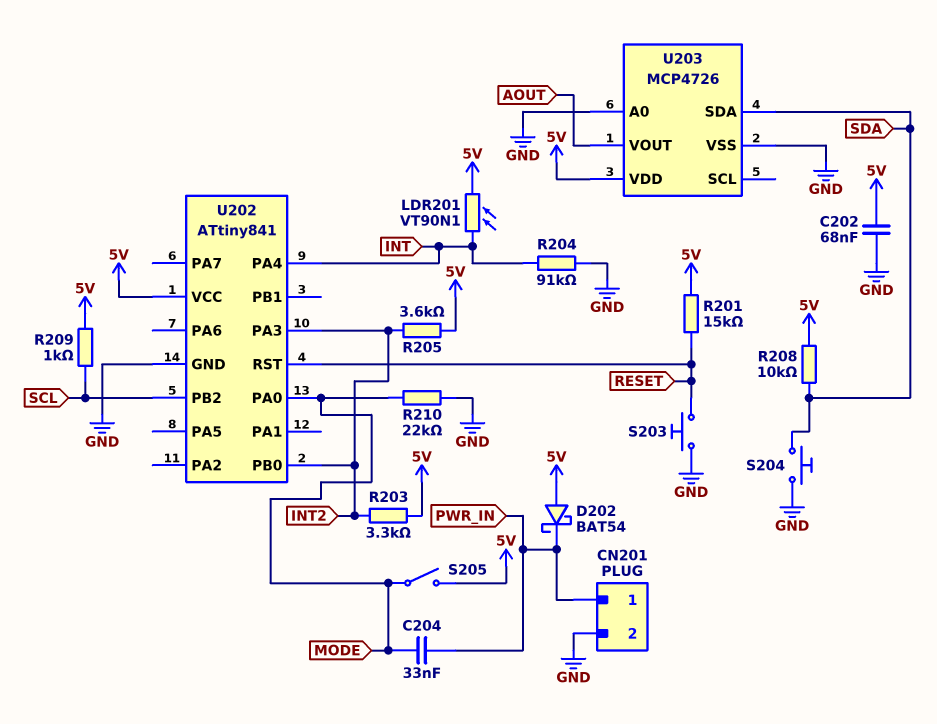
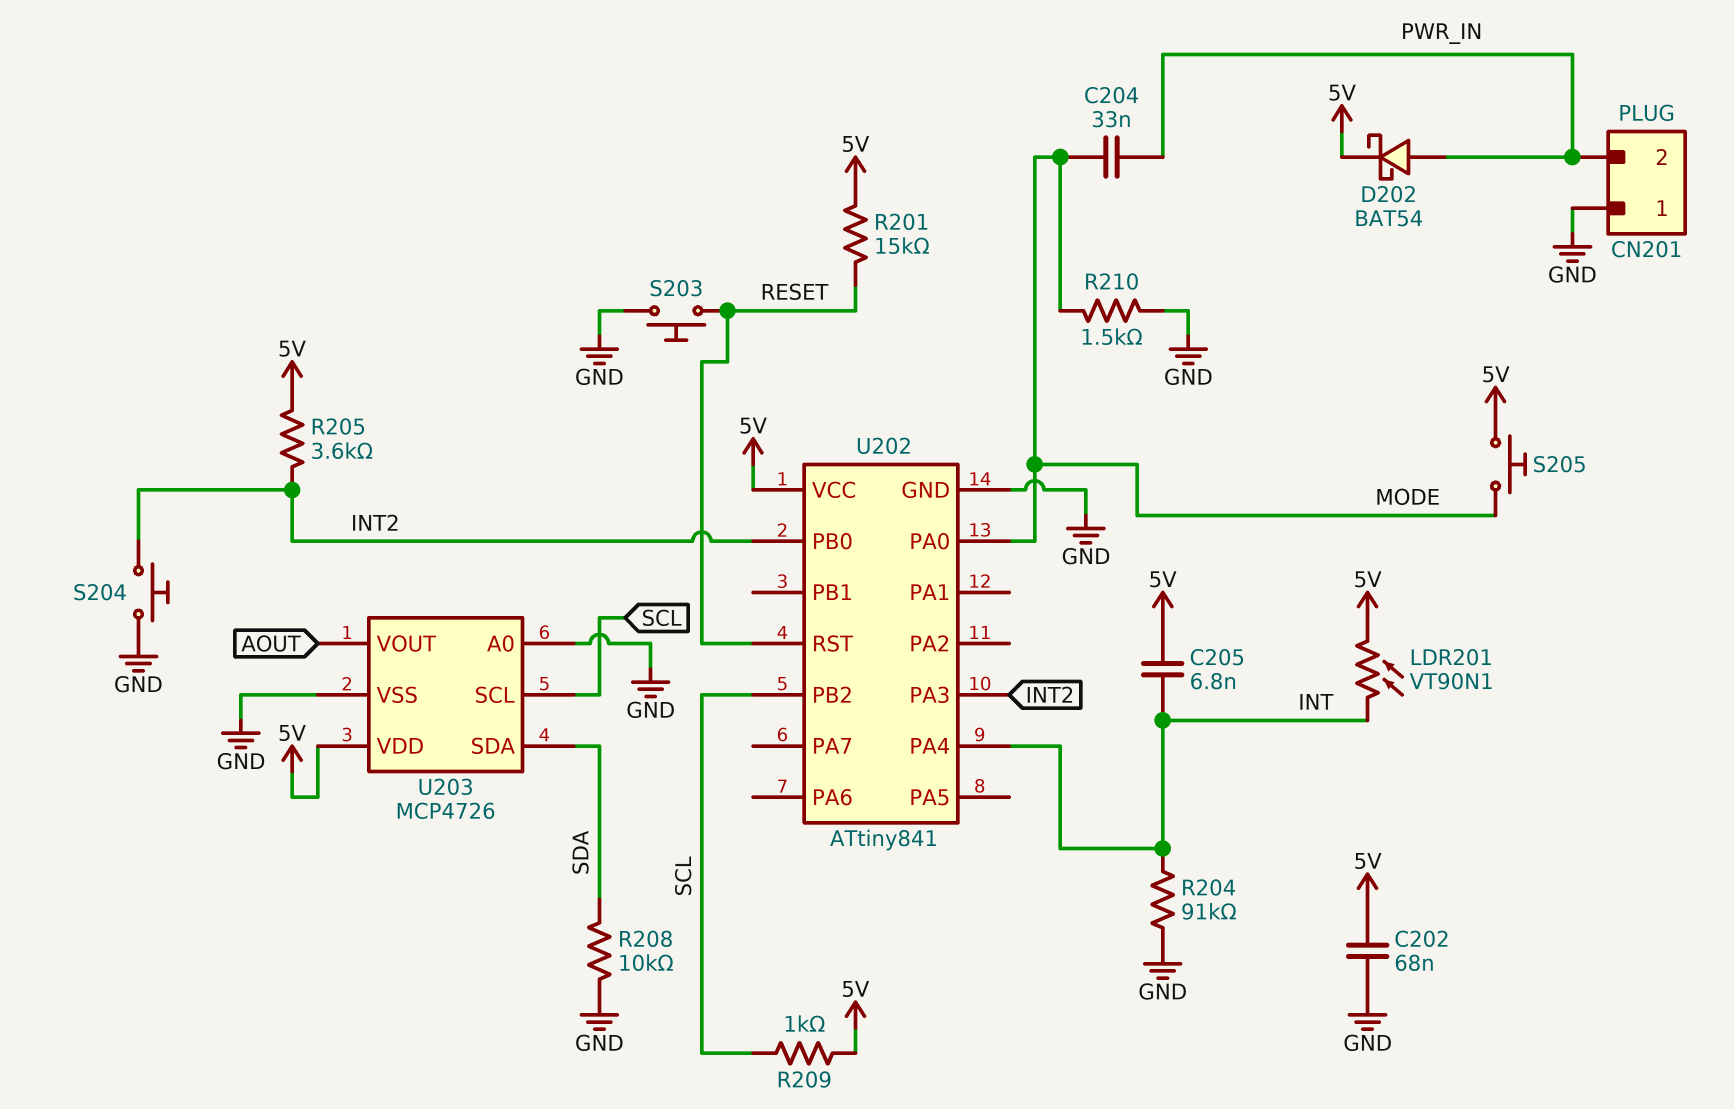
C205: none -> 6.8nF (5V, INT)
CN201 pin 1: PWR_IN -> GND
CN201 pin 2: GND -> PWR_IN
D202: schottky BAT54 (A 5V, K PWR_IN) -> schottky BAT54 (A PWR_IN, K 5V)
R203: 3.3k (5V, INT2) -> none
R208: 10k (5V, SDA) -> 10k (GND, SDA)
R210: 22k (GND, MODE) -> 1.5k (GND, MODE)
S204: button (GND, SDA) -> button (GND, INT2)
S205: switch (5V, MODE) -> button (5V, MODE)
U203 pin SCL: none -> SCL

